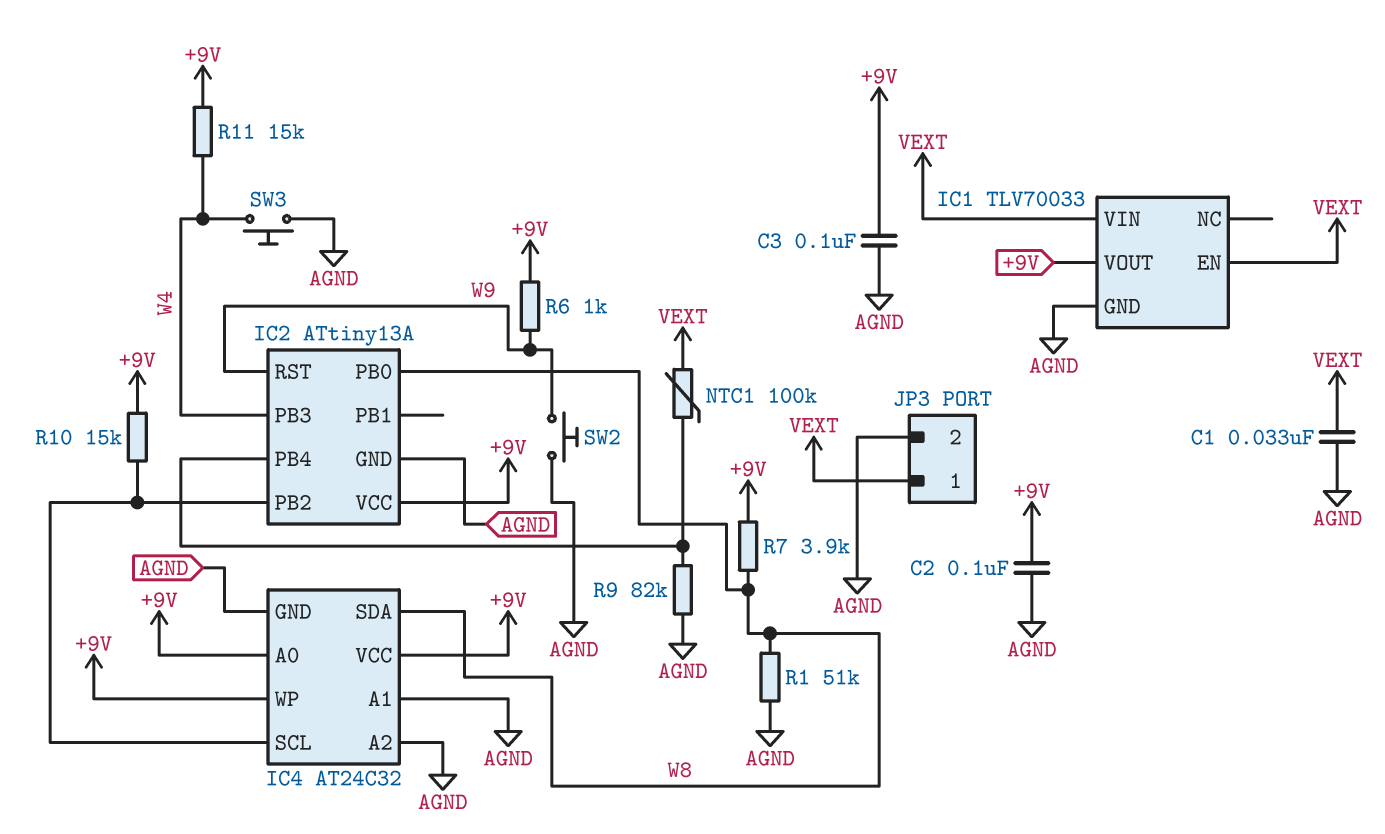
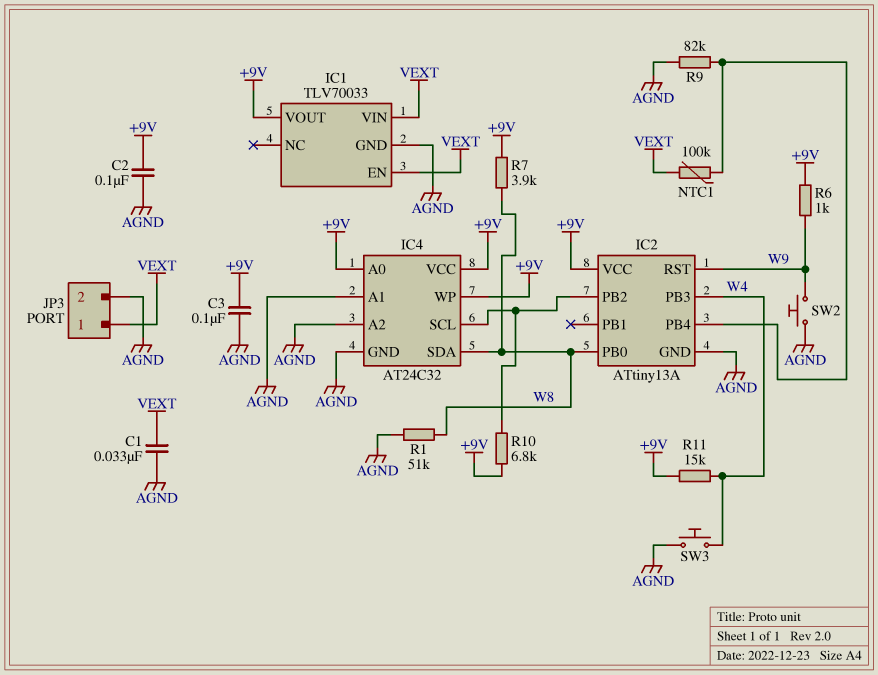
R10: 15k (+9V, IC2/PB2) -> 6.8k (+9V, IC2/PB2)

